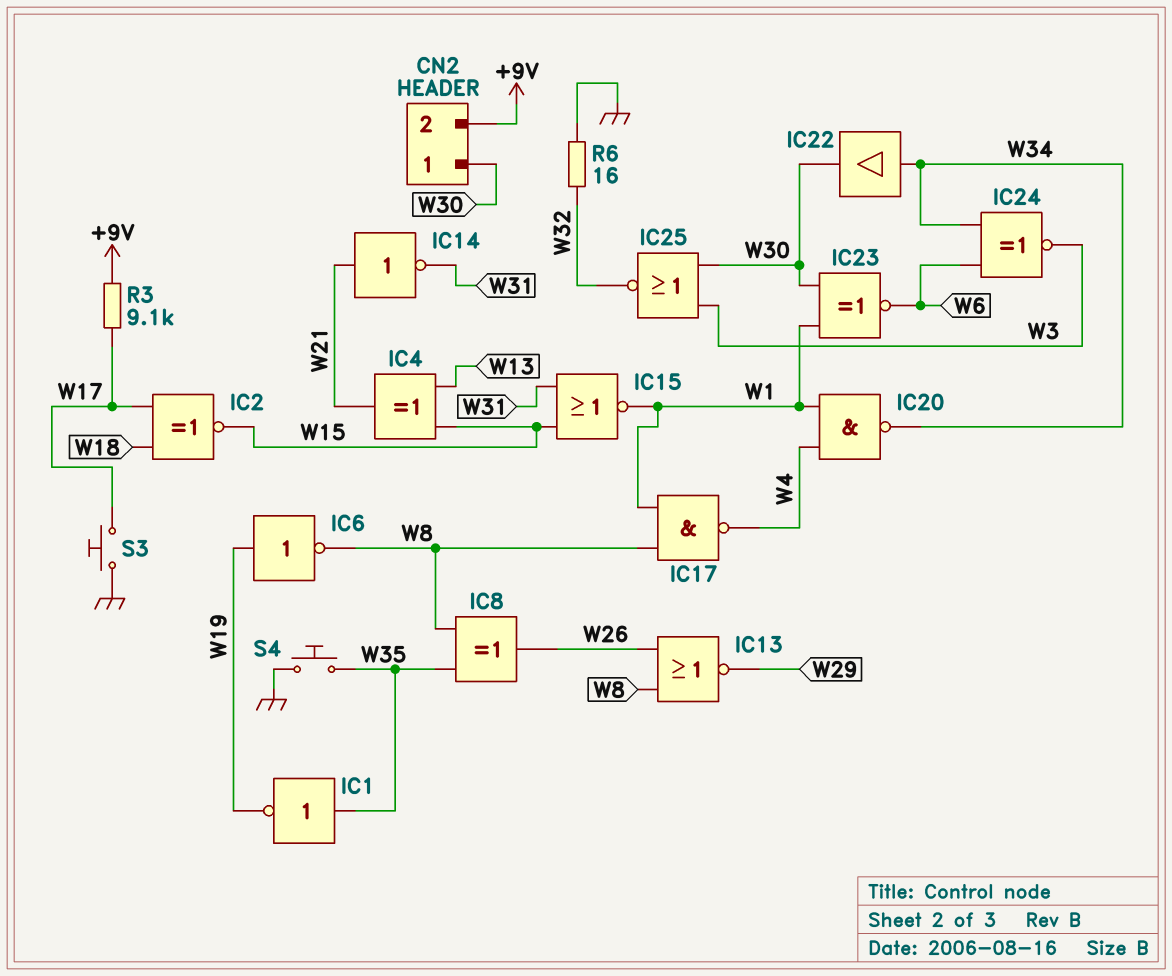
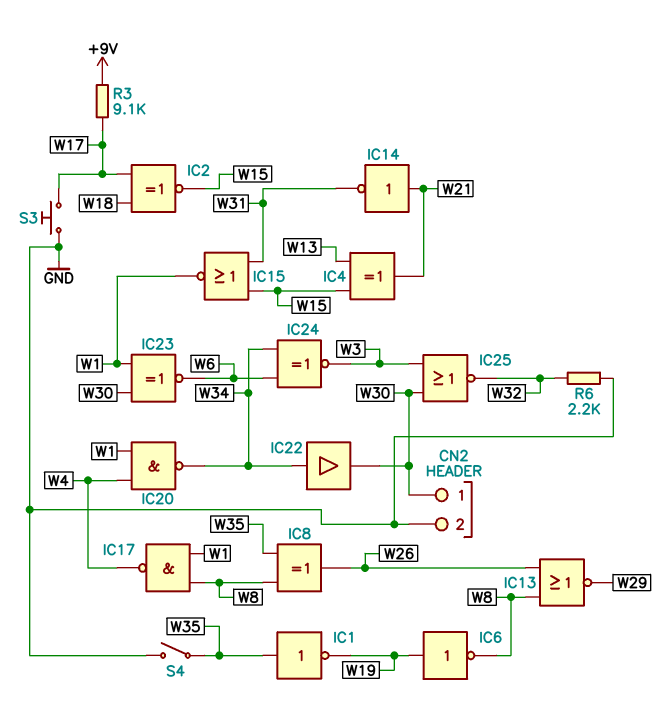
CN2 pin 2: +9V -> GND
R6: 16 (GND, W32) -> 2.2k (GND, W32)
S4: button (GND, W35) -> switch (GND, W35)

